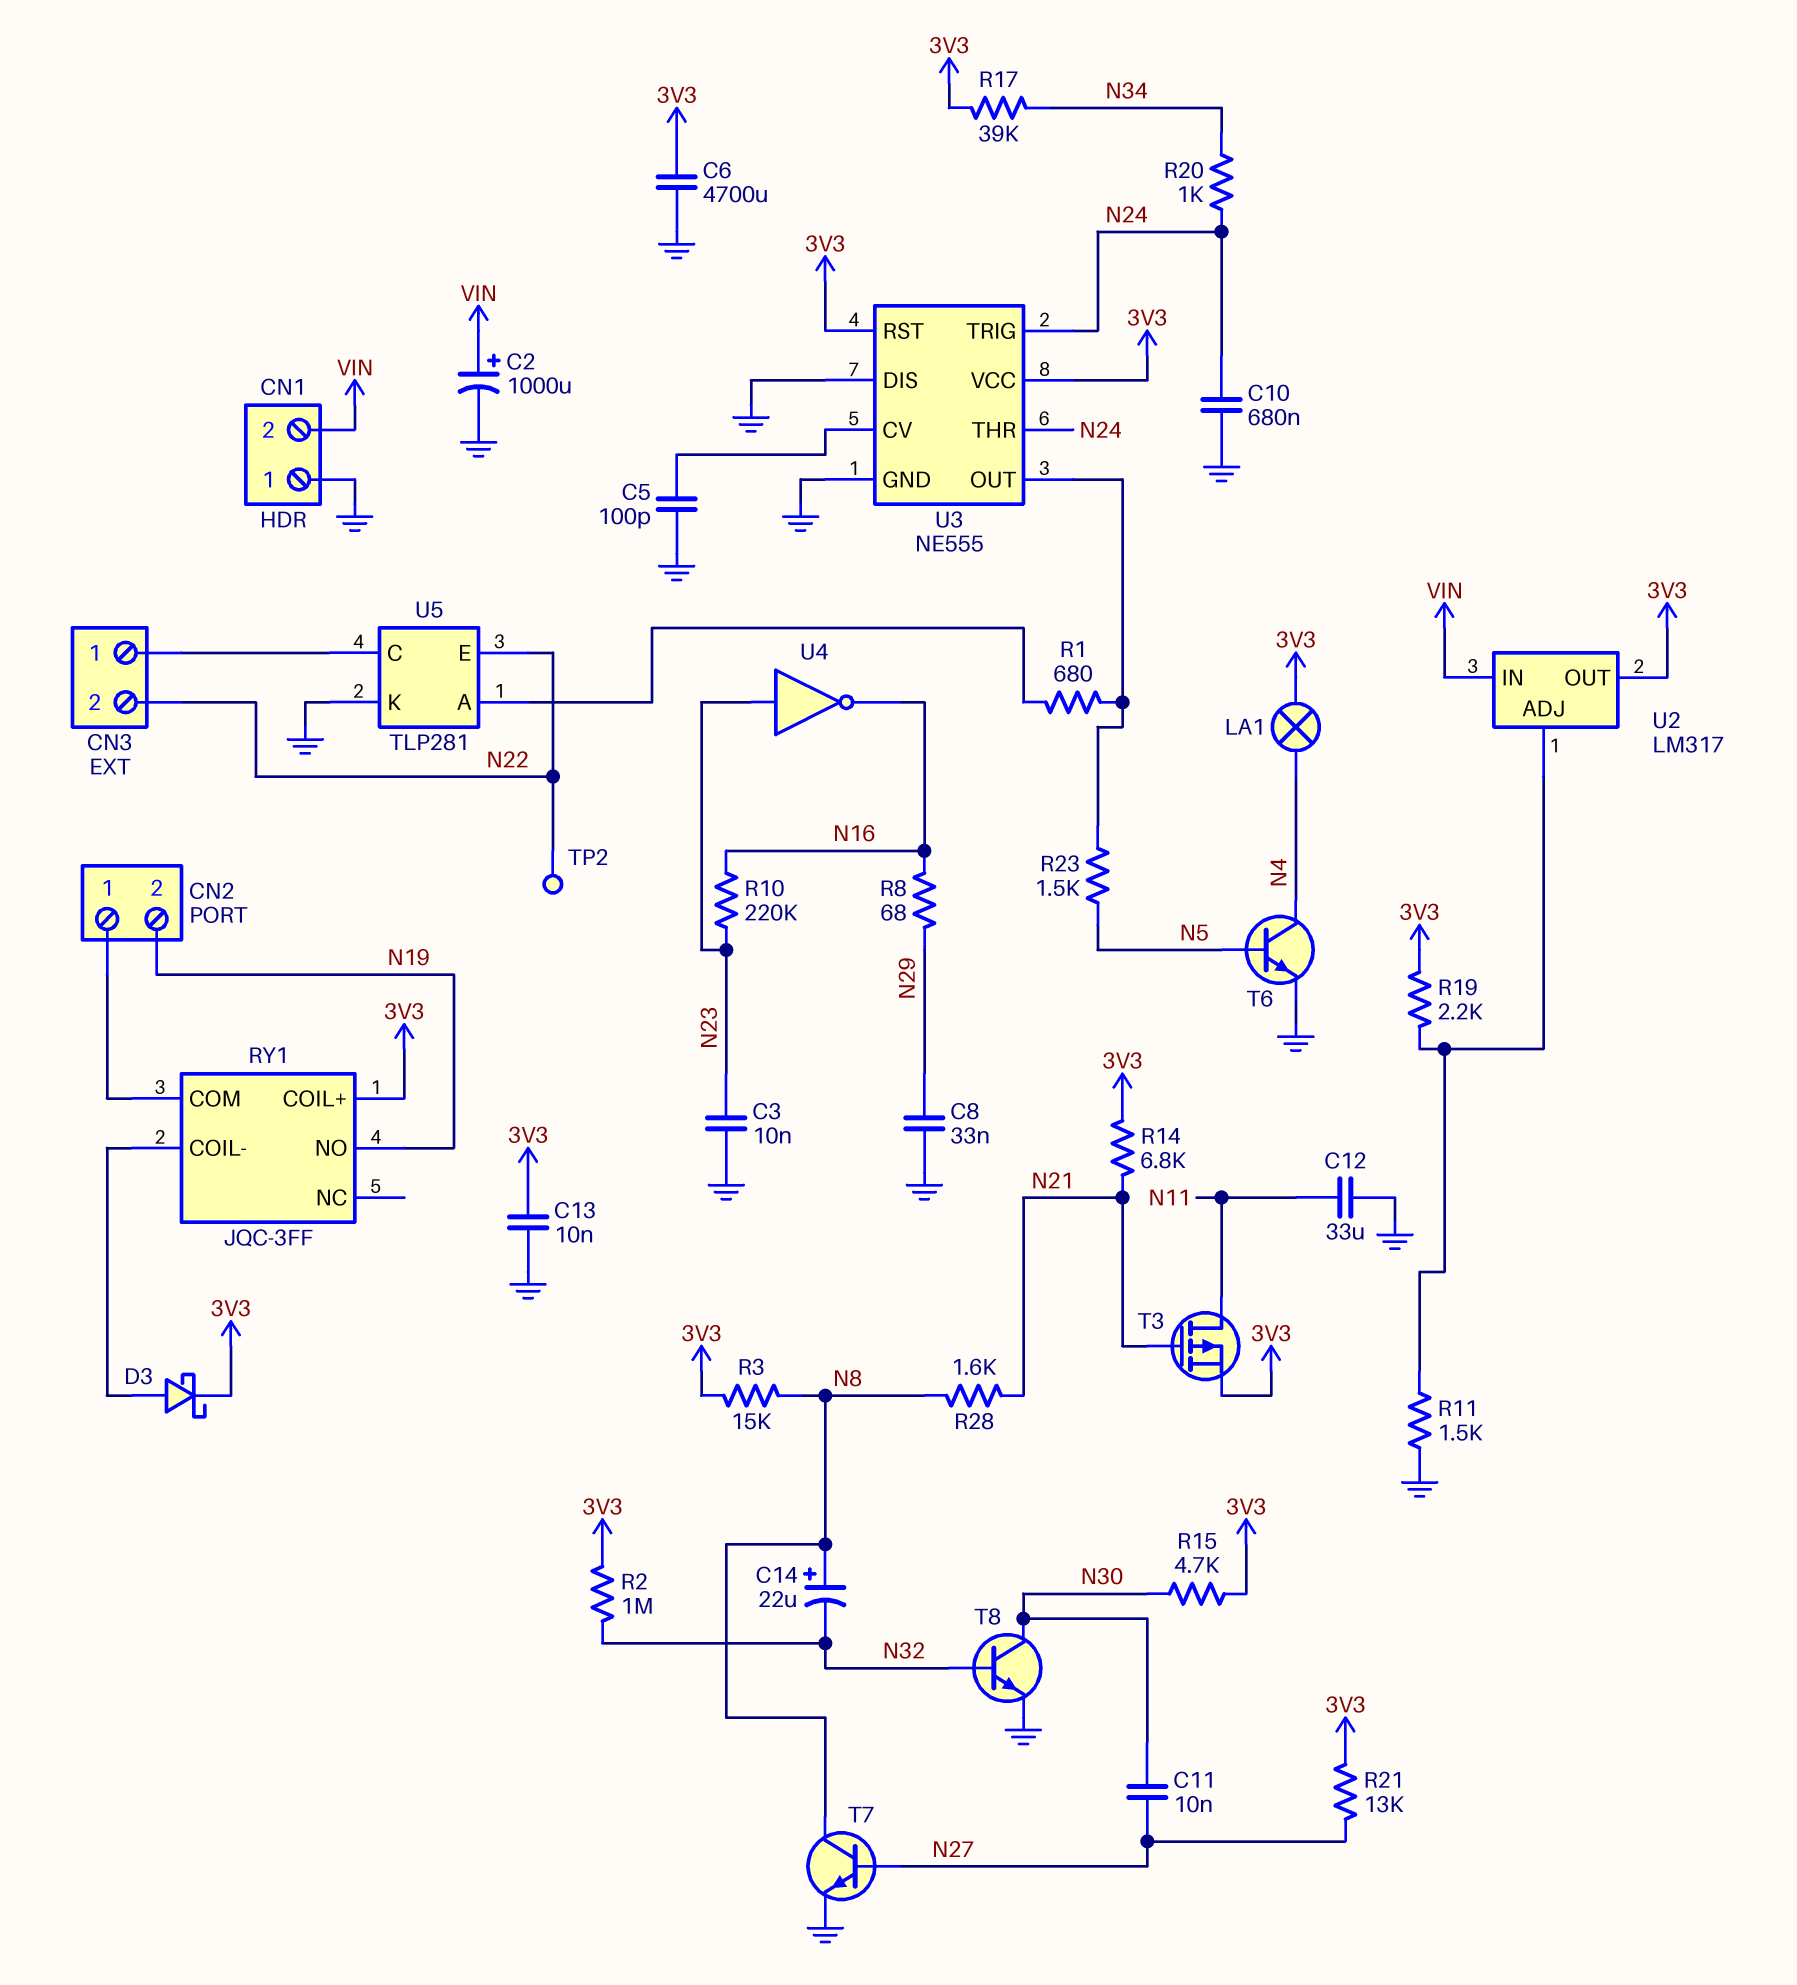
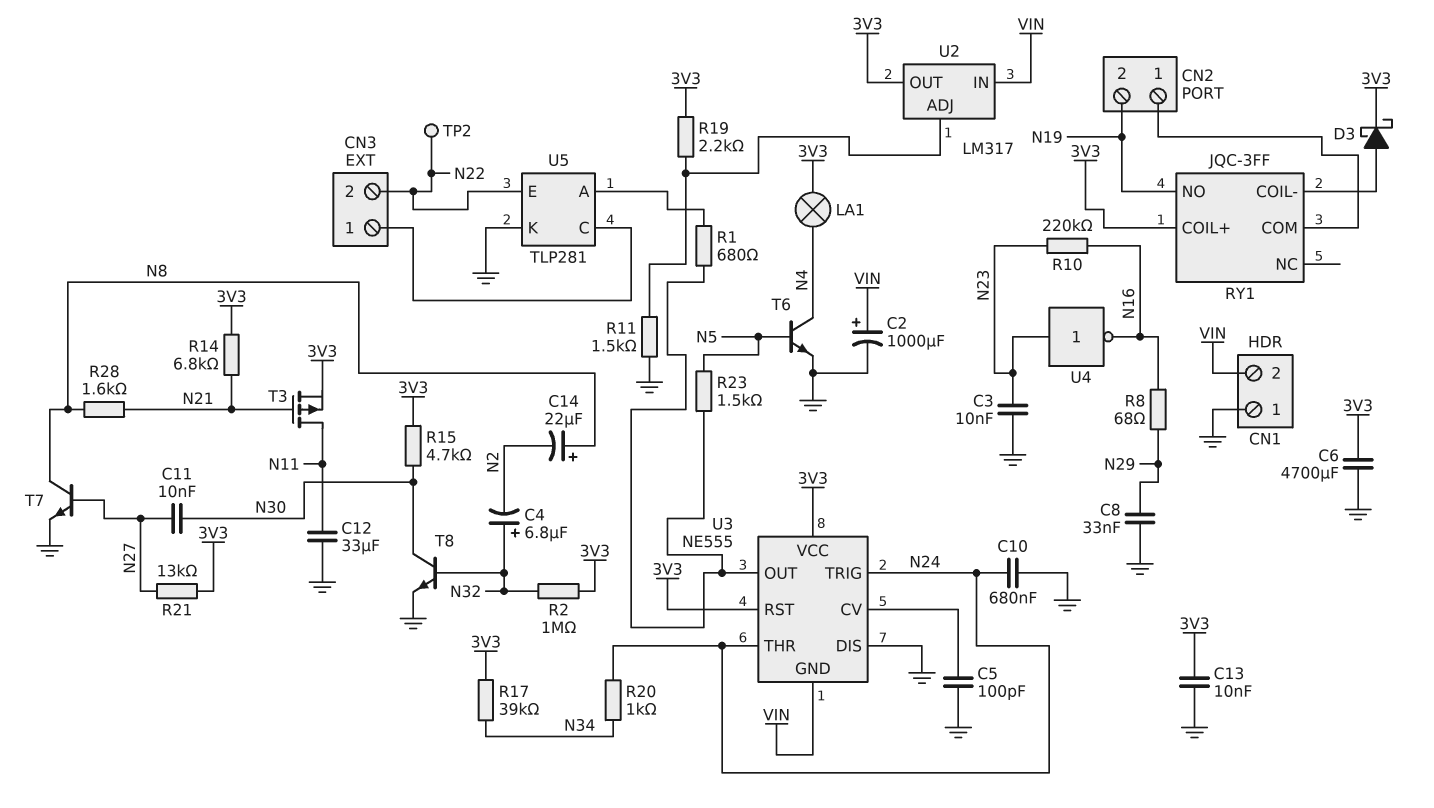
C4: none -> 6.8uF (plus N32, minus N2)
C14: 22uF (plus N8, minus N32) -> 22uF (plus N8, minus N2)
R3: 15k (3V3, N8) -> none
U3 pin GND: GND -> VIN

